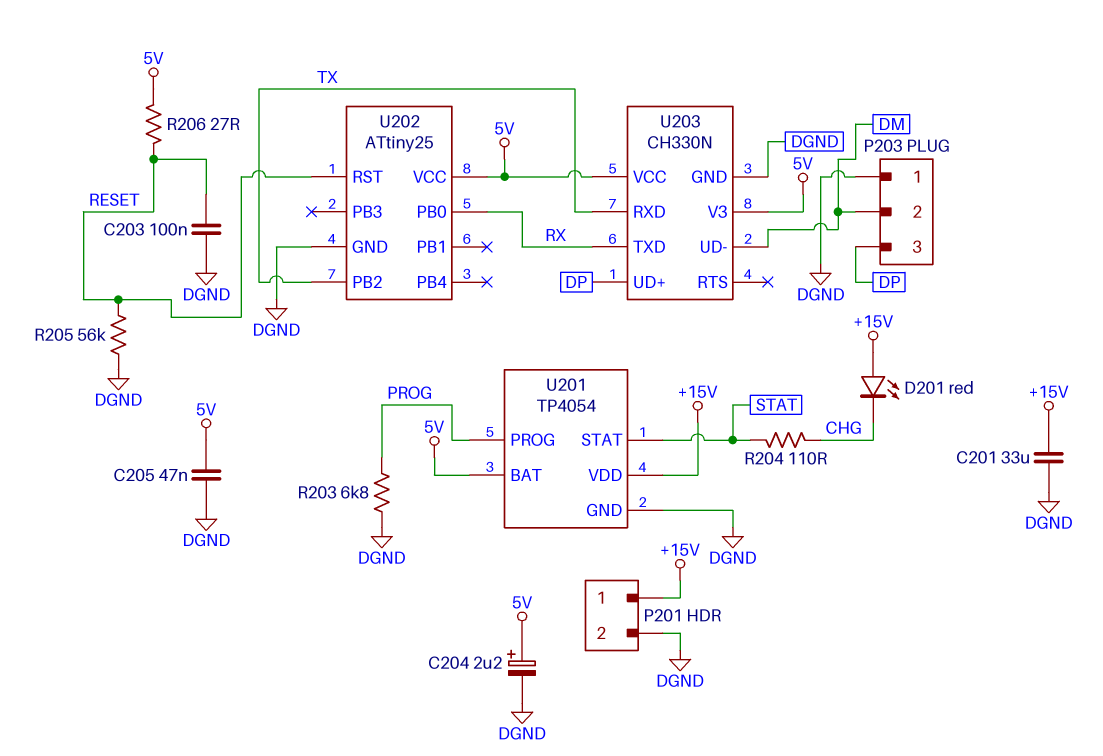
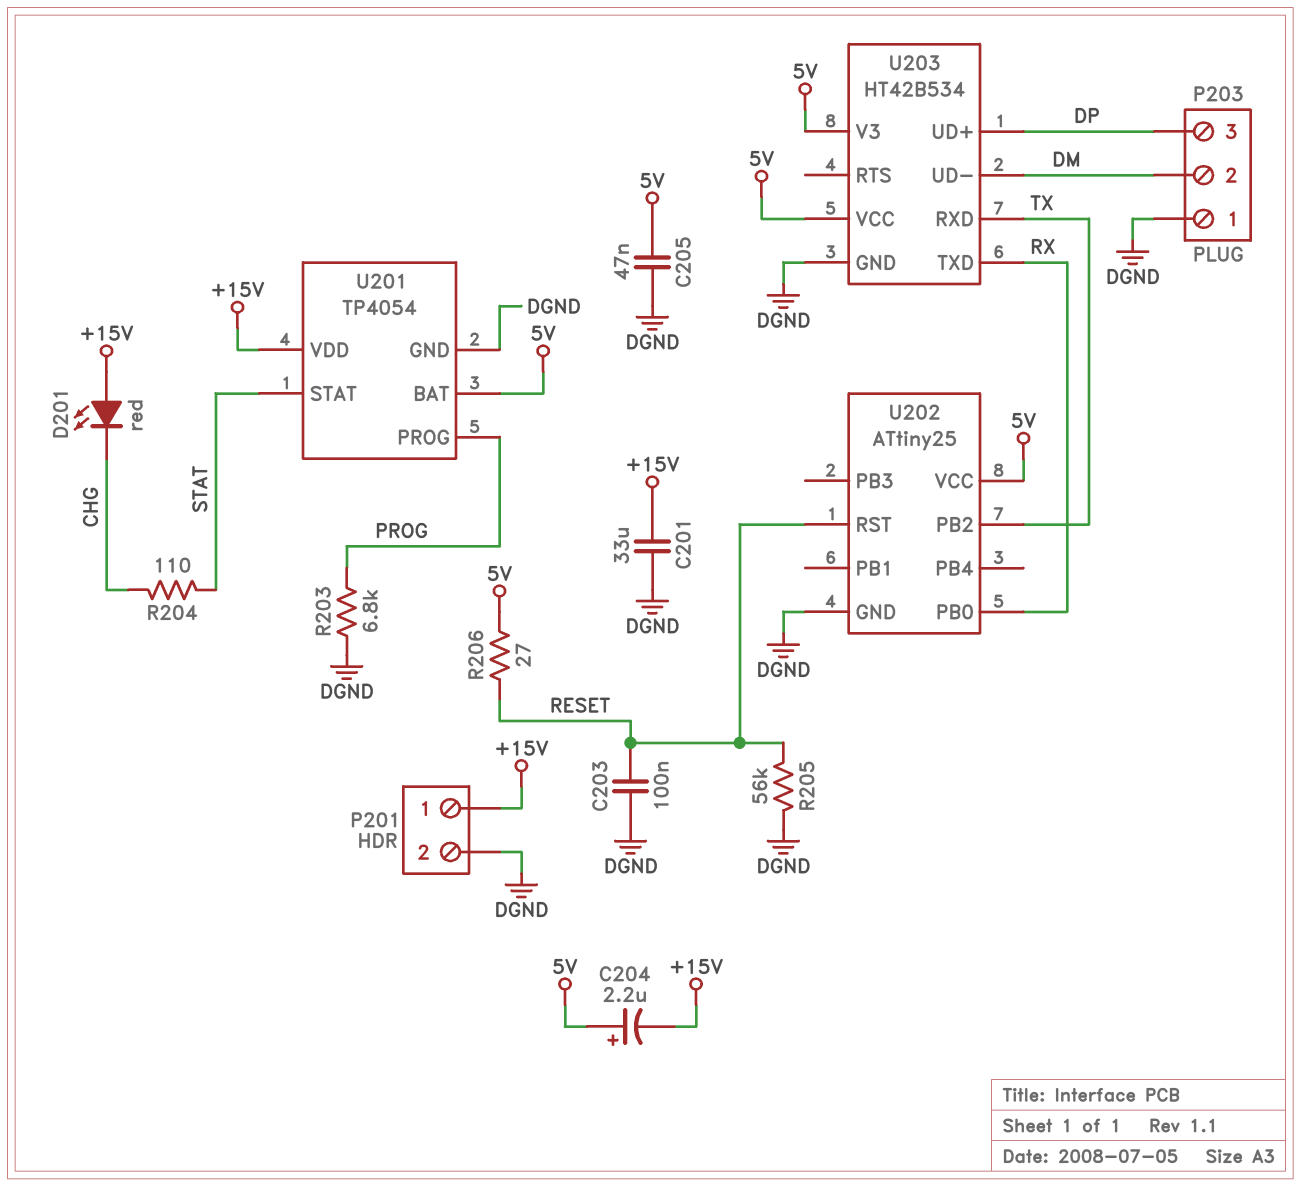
C204: 2.2uF (plus 5V, minus DGND) -> 2.2uF (plus 5V, minus +15V)
U203: CH330N -> HT42B534

